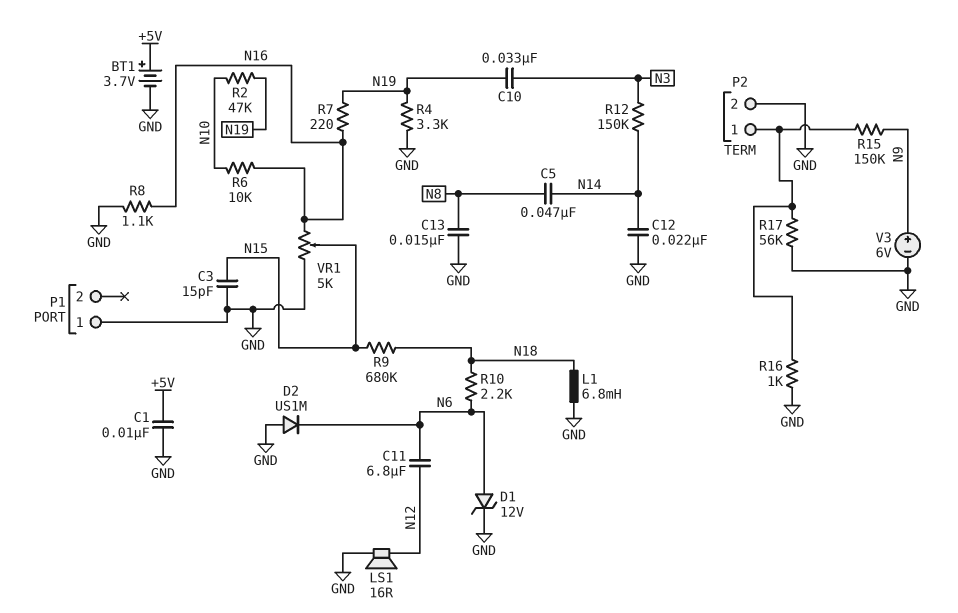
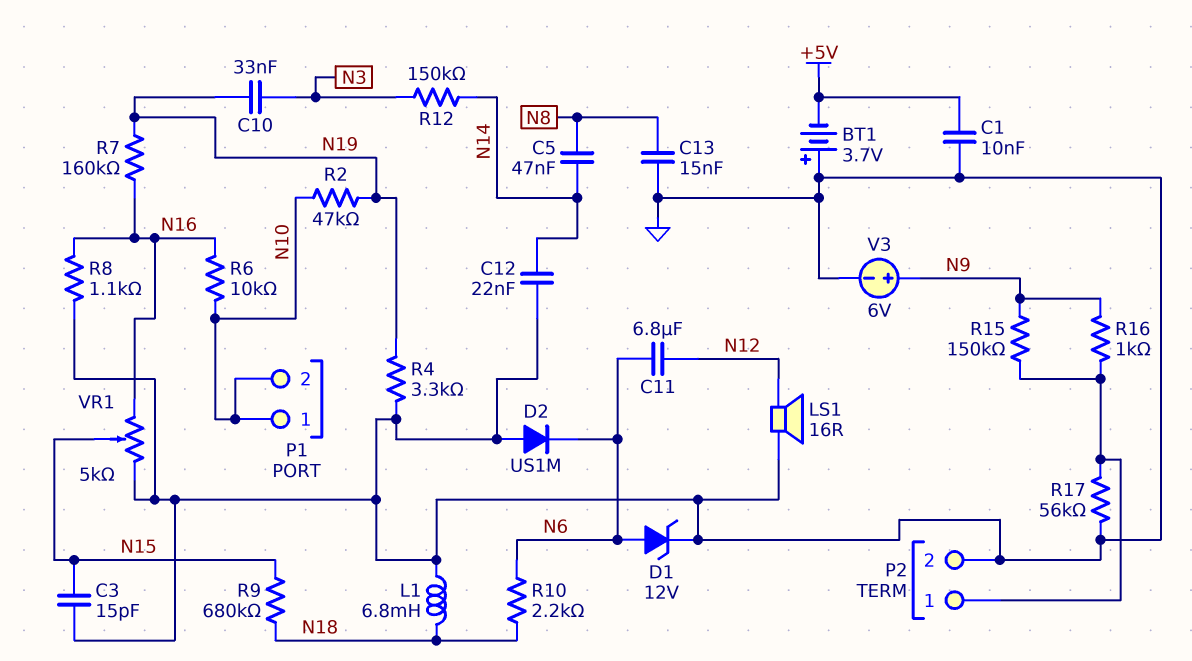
BT1: 3.7V (plus +5V, minus GND) -> 3.7V (plus GND, minus +5V)
P1 pin 1: GND -> N10
P1 pin 2: none -> N10
R7: 220 (N16, N19) -> 160k (N16, N19)
R16: 1k (GND, P2/1) -> 1k (N9, P2/1)

